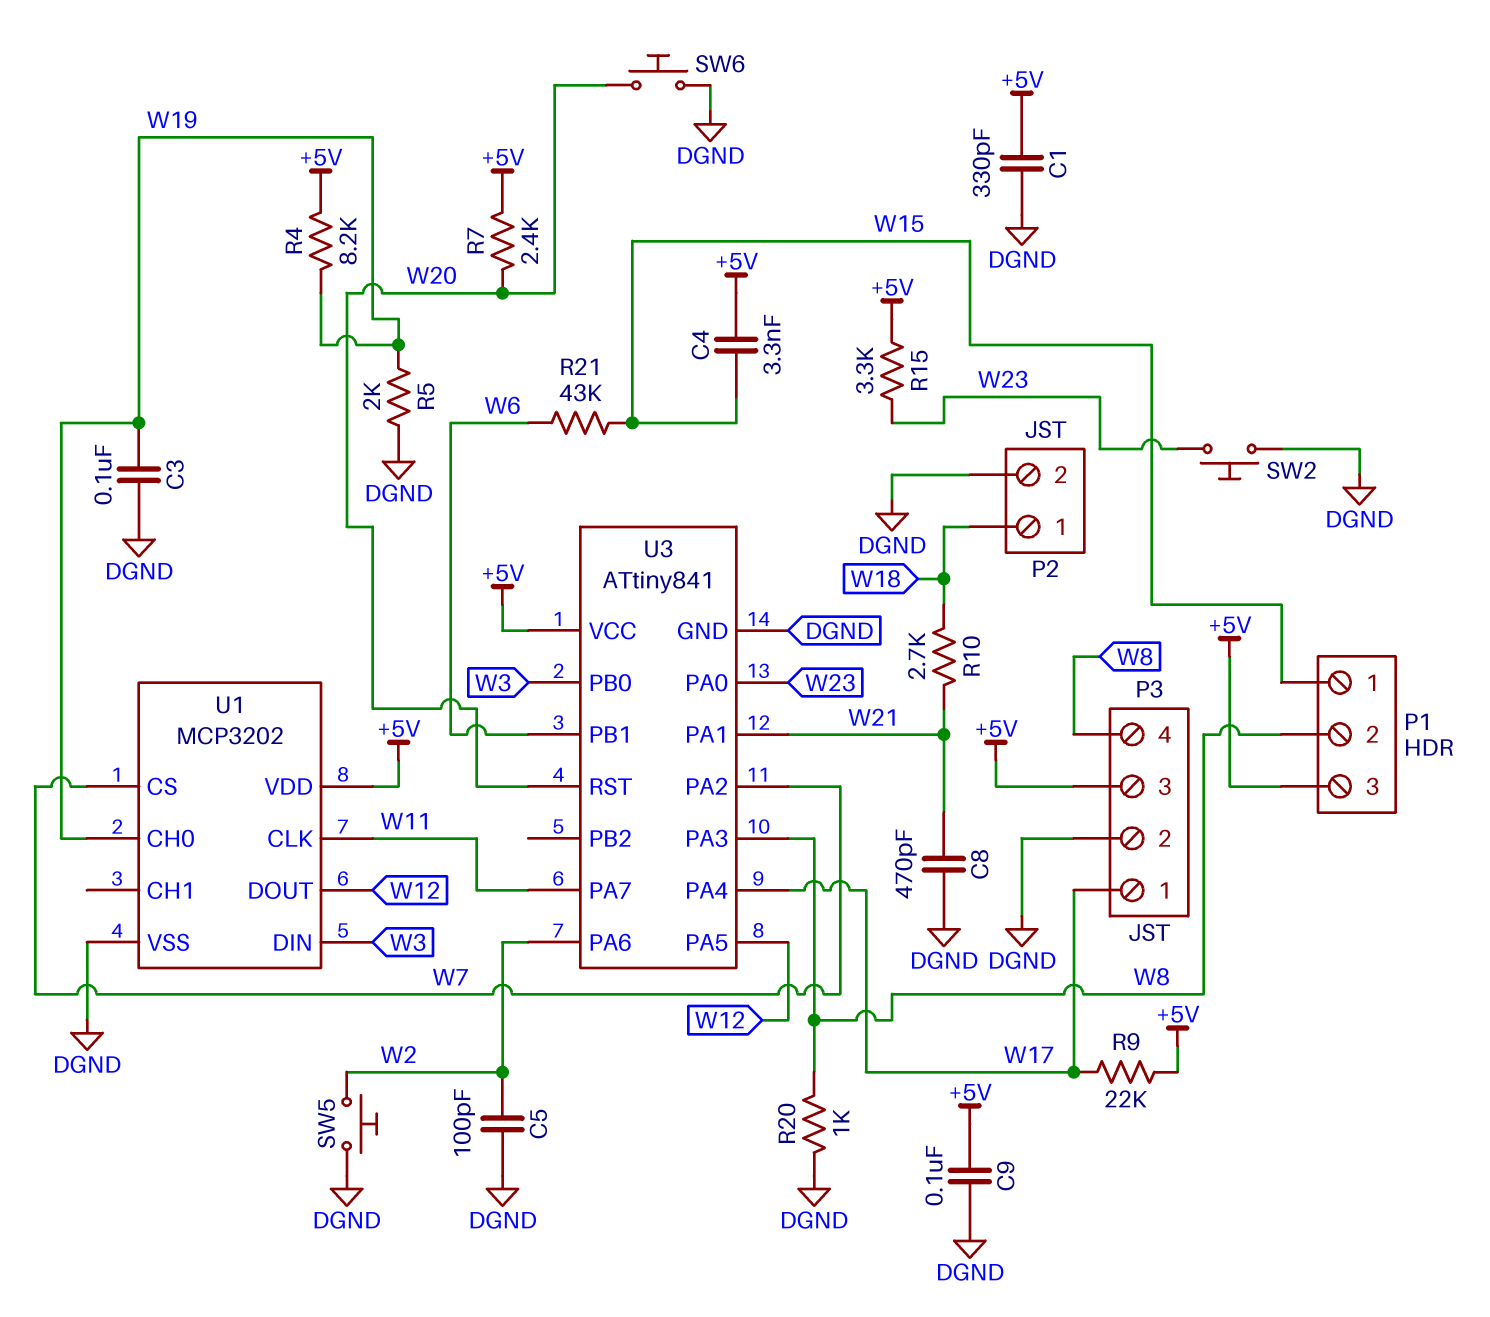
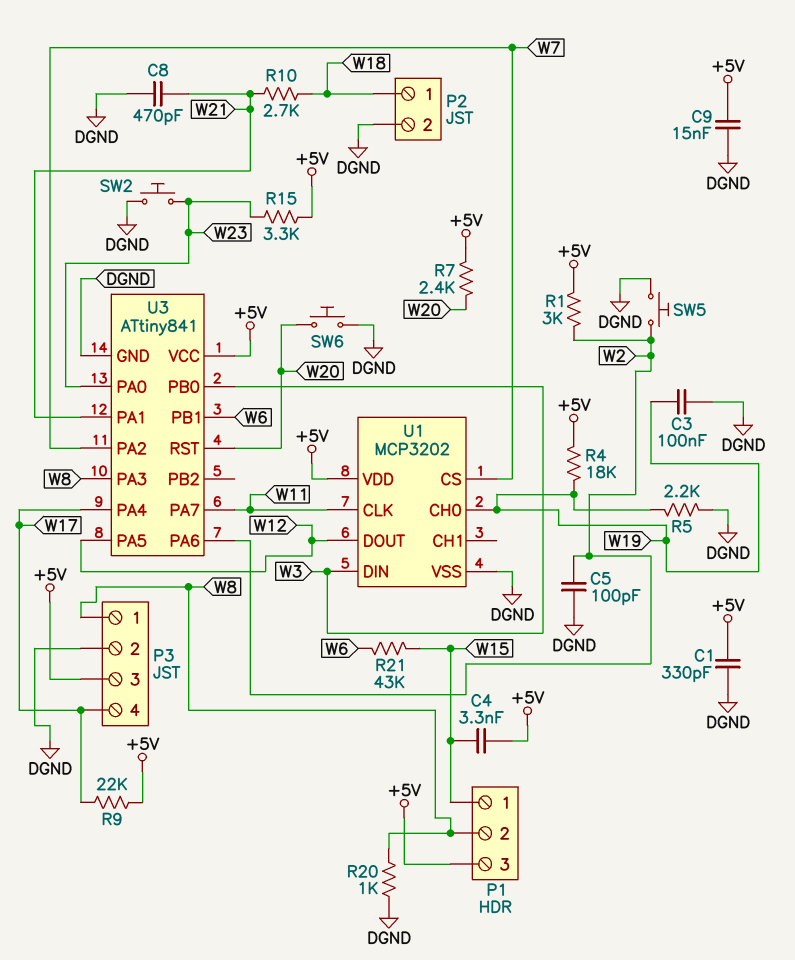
C9: 100nF (+5V, DGND) -> 15nF (+5V, DGND)
P3 pin 1: W17 -> W8
P3 pin 4: W8 -> W17
R1: none -> 3k (+5V, W2)
R4: 8.2k (+5V, W19) -> 18k (+5V, W19)
R5: 2k (DGND, W19) -> 2.2k (DGND, W19)

